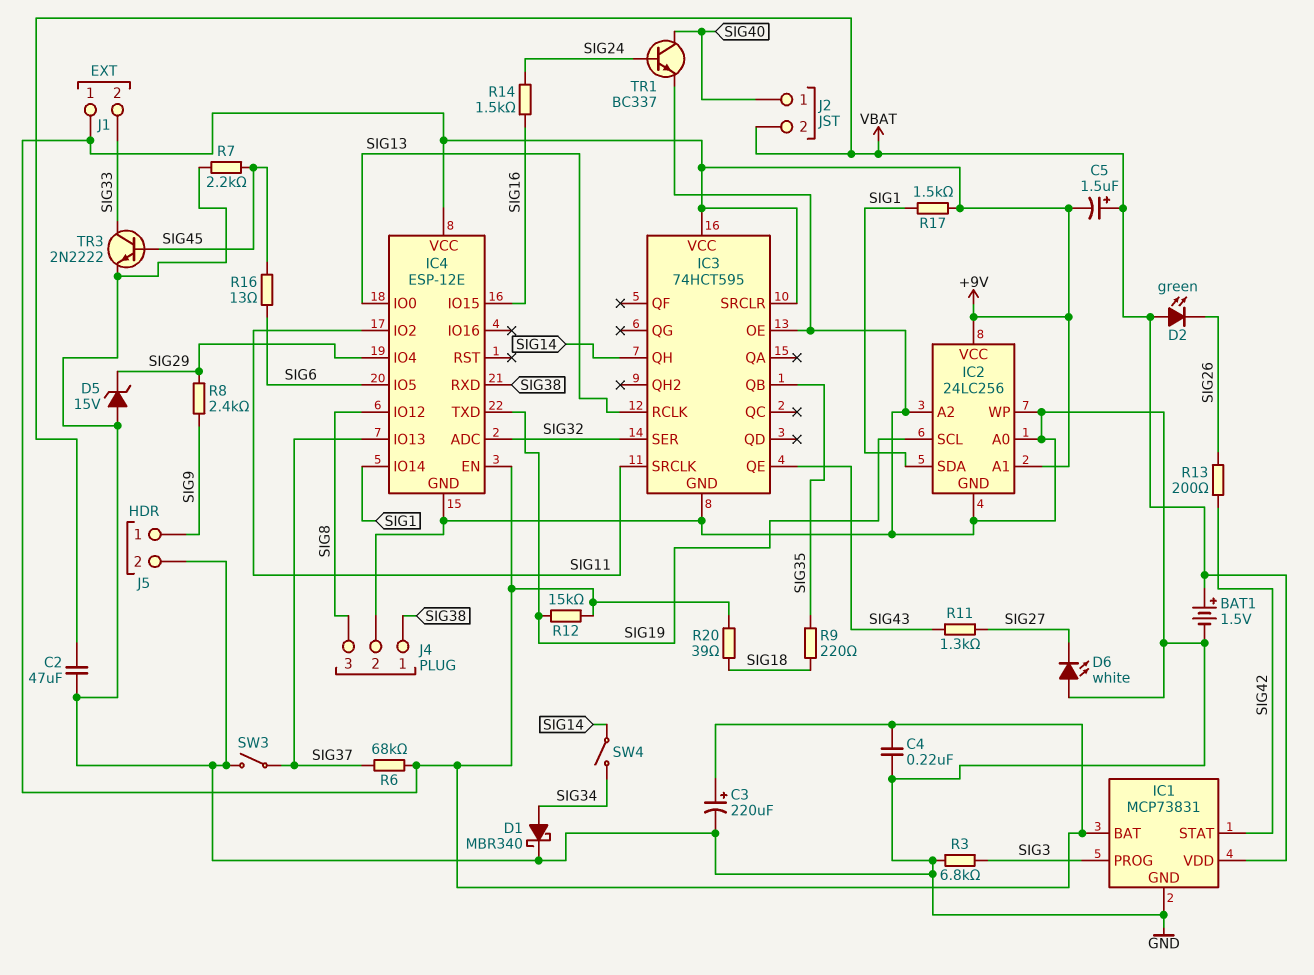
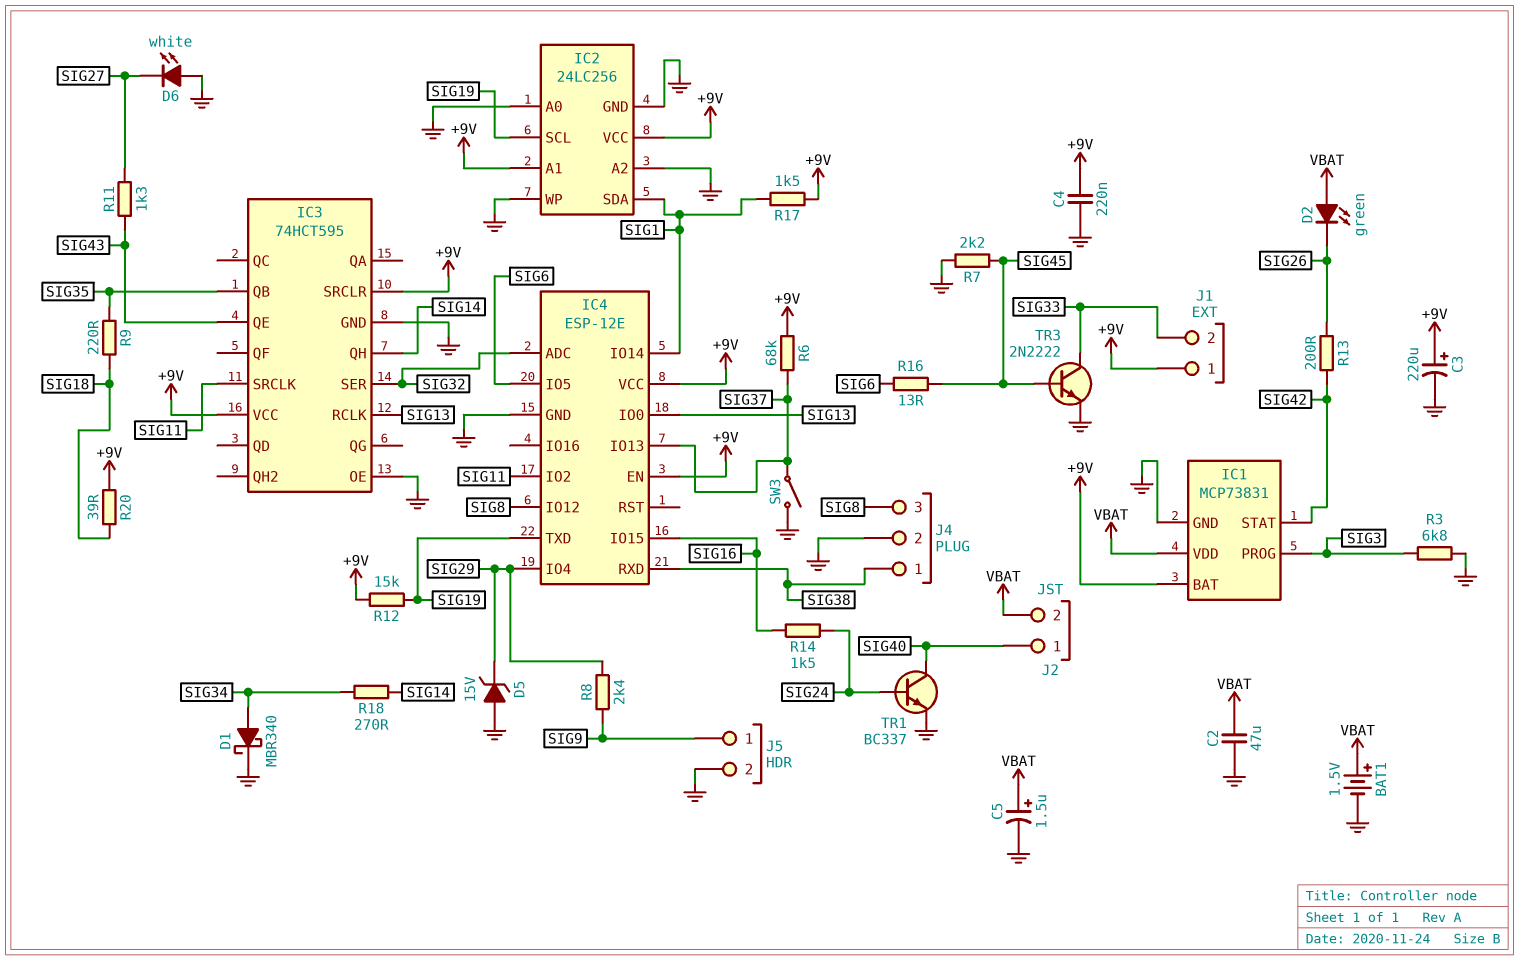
C5: 1.5uF (plus VBAT, minus +9V) -> 1.5uF (plus VBAT, minus GND)
R18: none -> 270 (SIG14, SIG34)
SW4: switch (SIG14, SIG34) -> none

